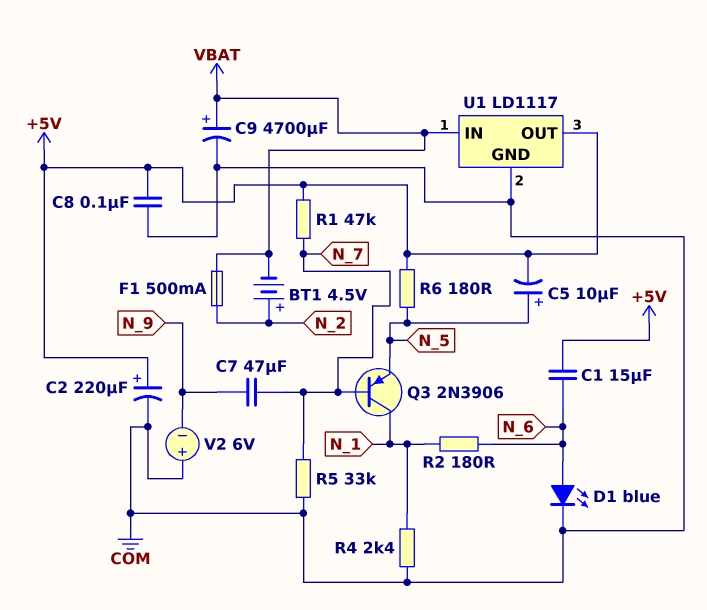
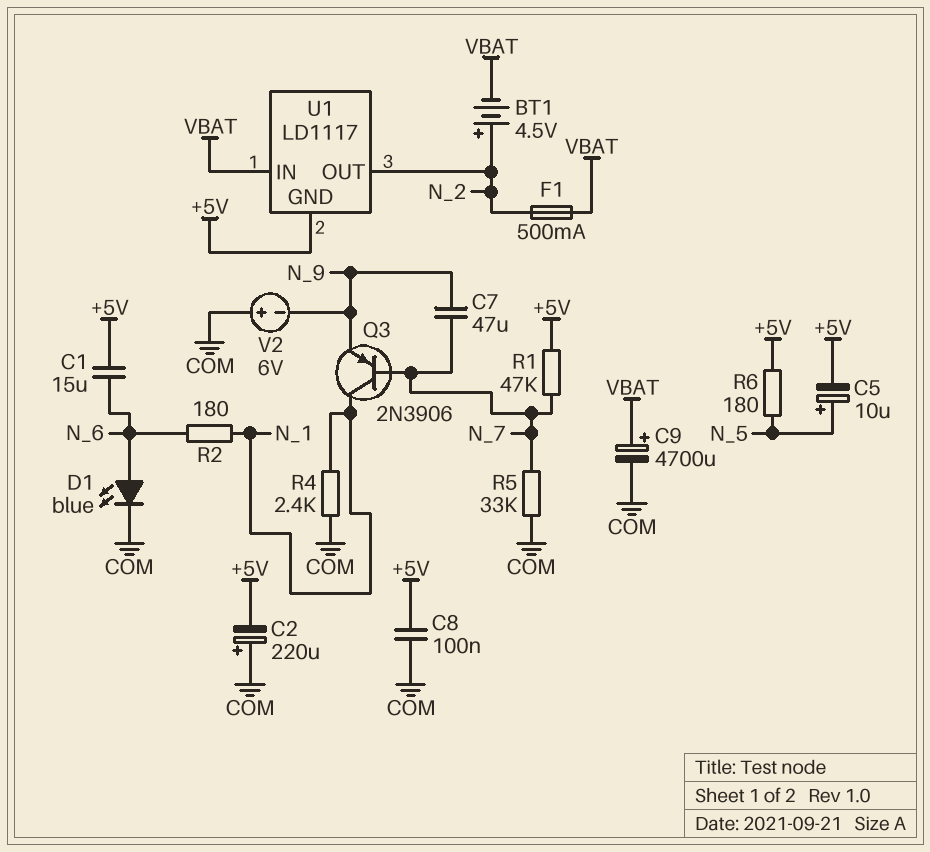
C2: 220uF (plus +5V, minus COM) -> 220uF (plus COM, minus +5V)
Q3: PNP 2N3906 (B N_7, C N_1, E N_5) -> PNP 2N3906 (B N_7, C N_1, E N_9)
U1 pin GND: COM -> +5V
U1 pin OUT: +5V -> N_2

